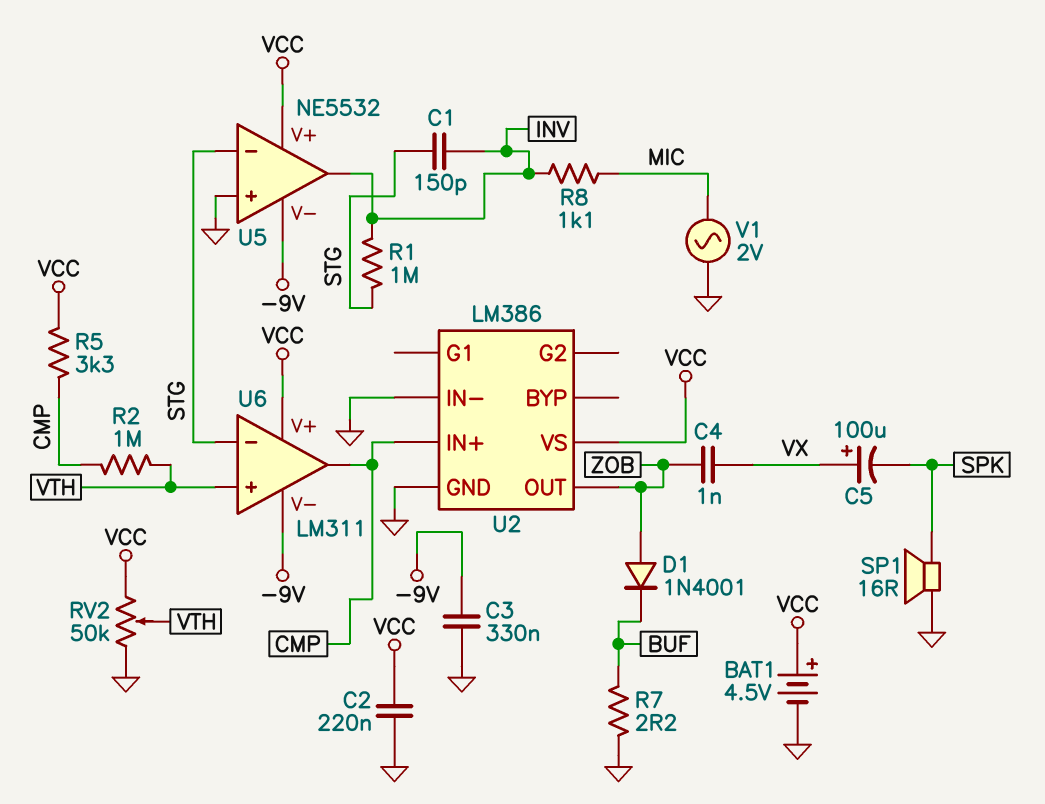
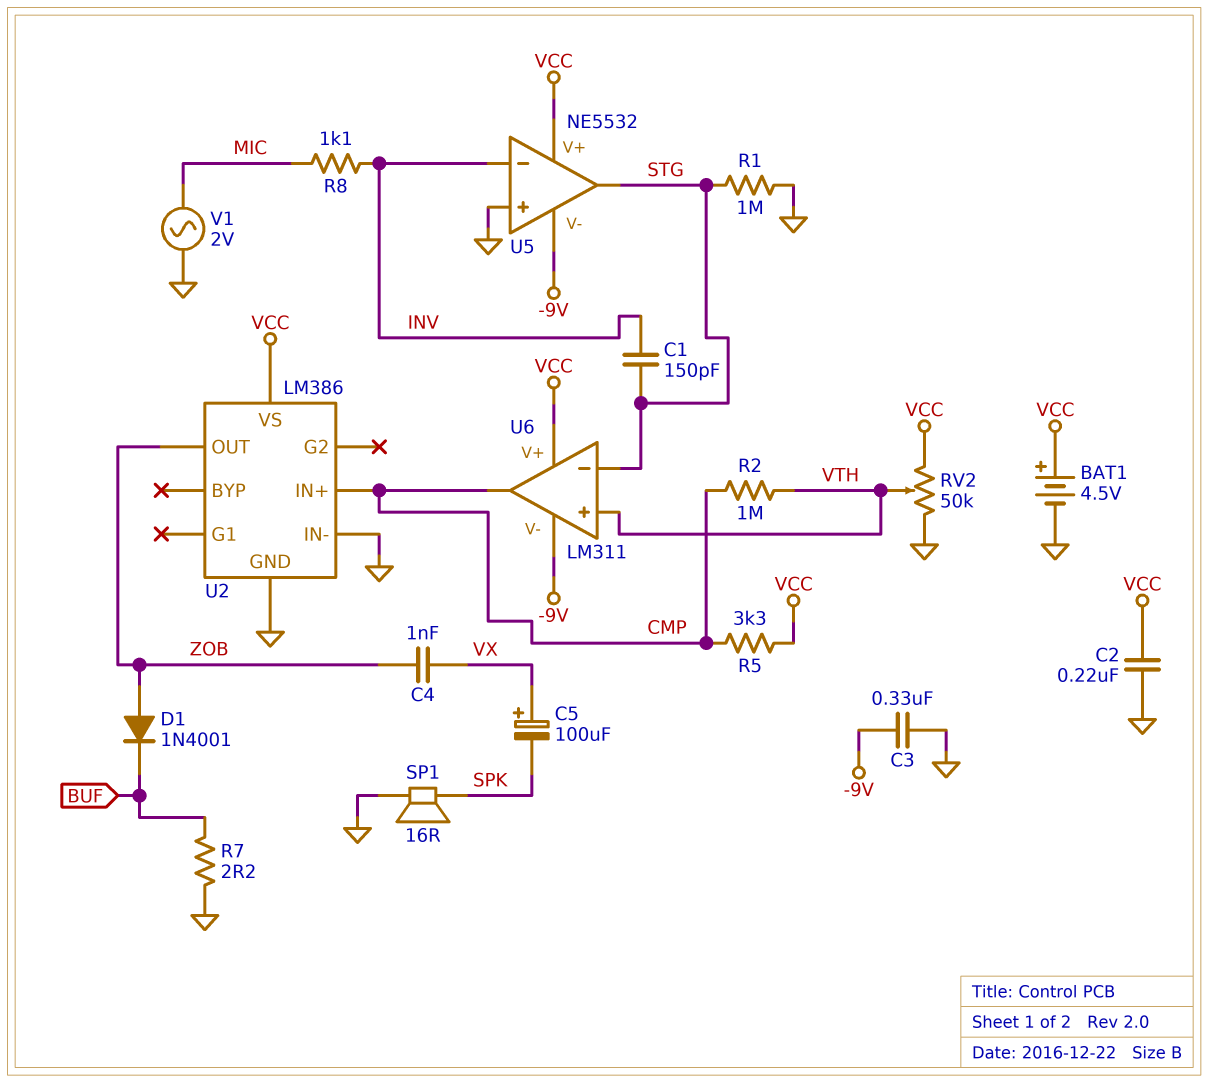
R1: 1M (INV, STG) -> 1M (GND, STG)
U5 pin in-: STG -> INV
U5 pin out: INV -> STG

